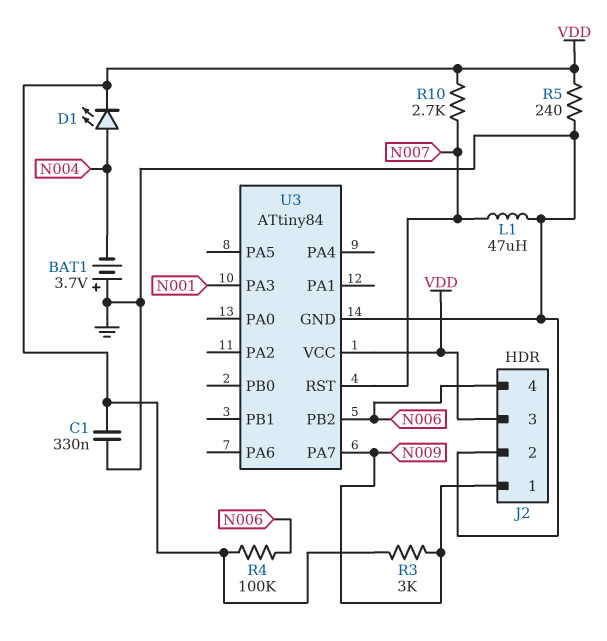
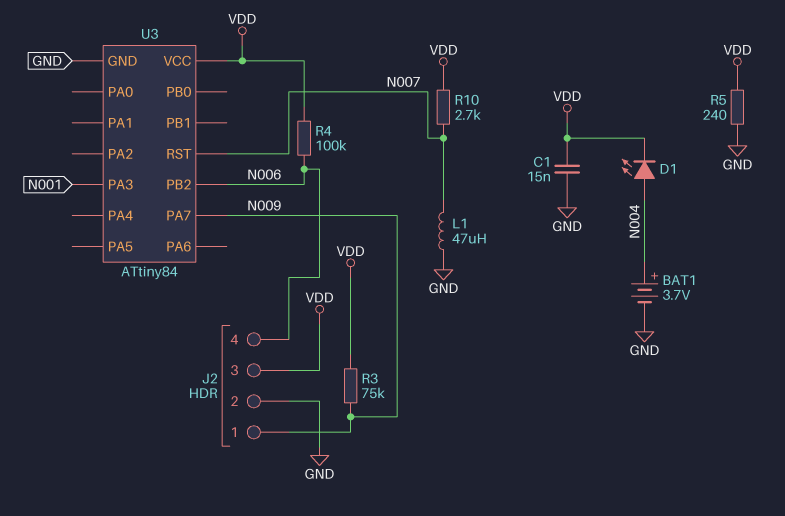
BAT1: 3.7V (plus GND, minus N004) -> 3.7V (plus N004, minus GND)
C1: 330nF (GND, VDD) -> 15nF (GND, VDD)
R3: 3k (N009, VDD) -> 75k (N009, VDD)

